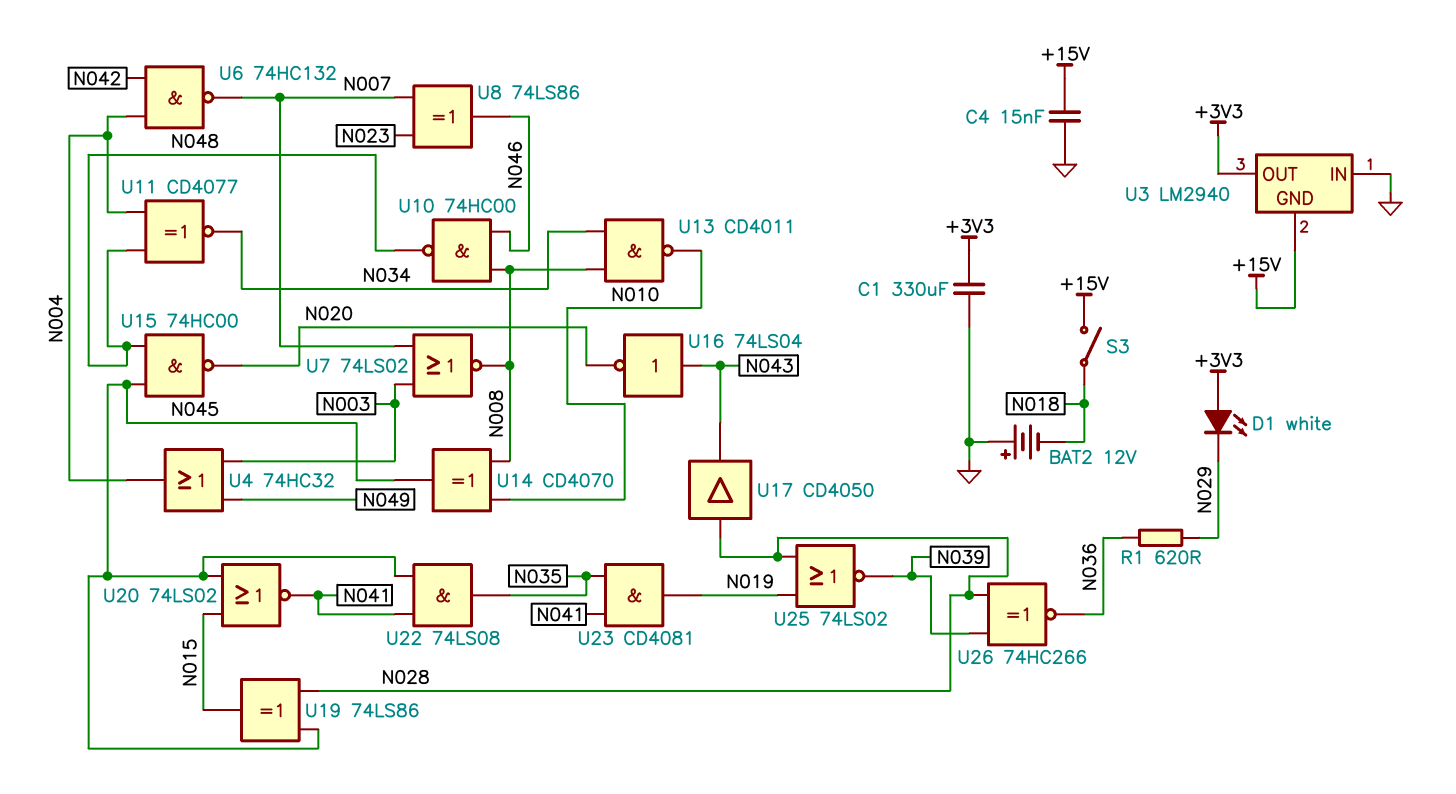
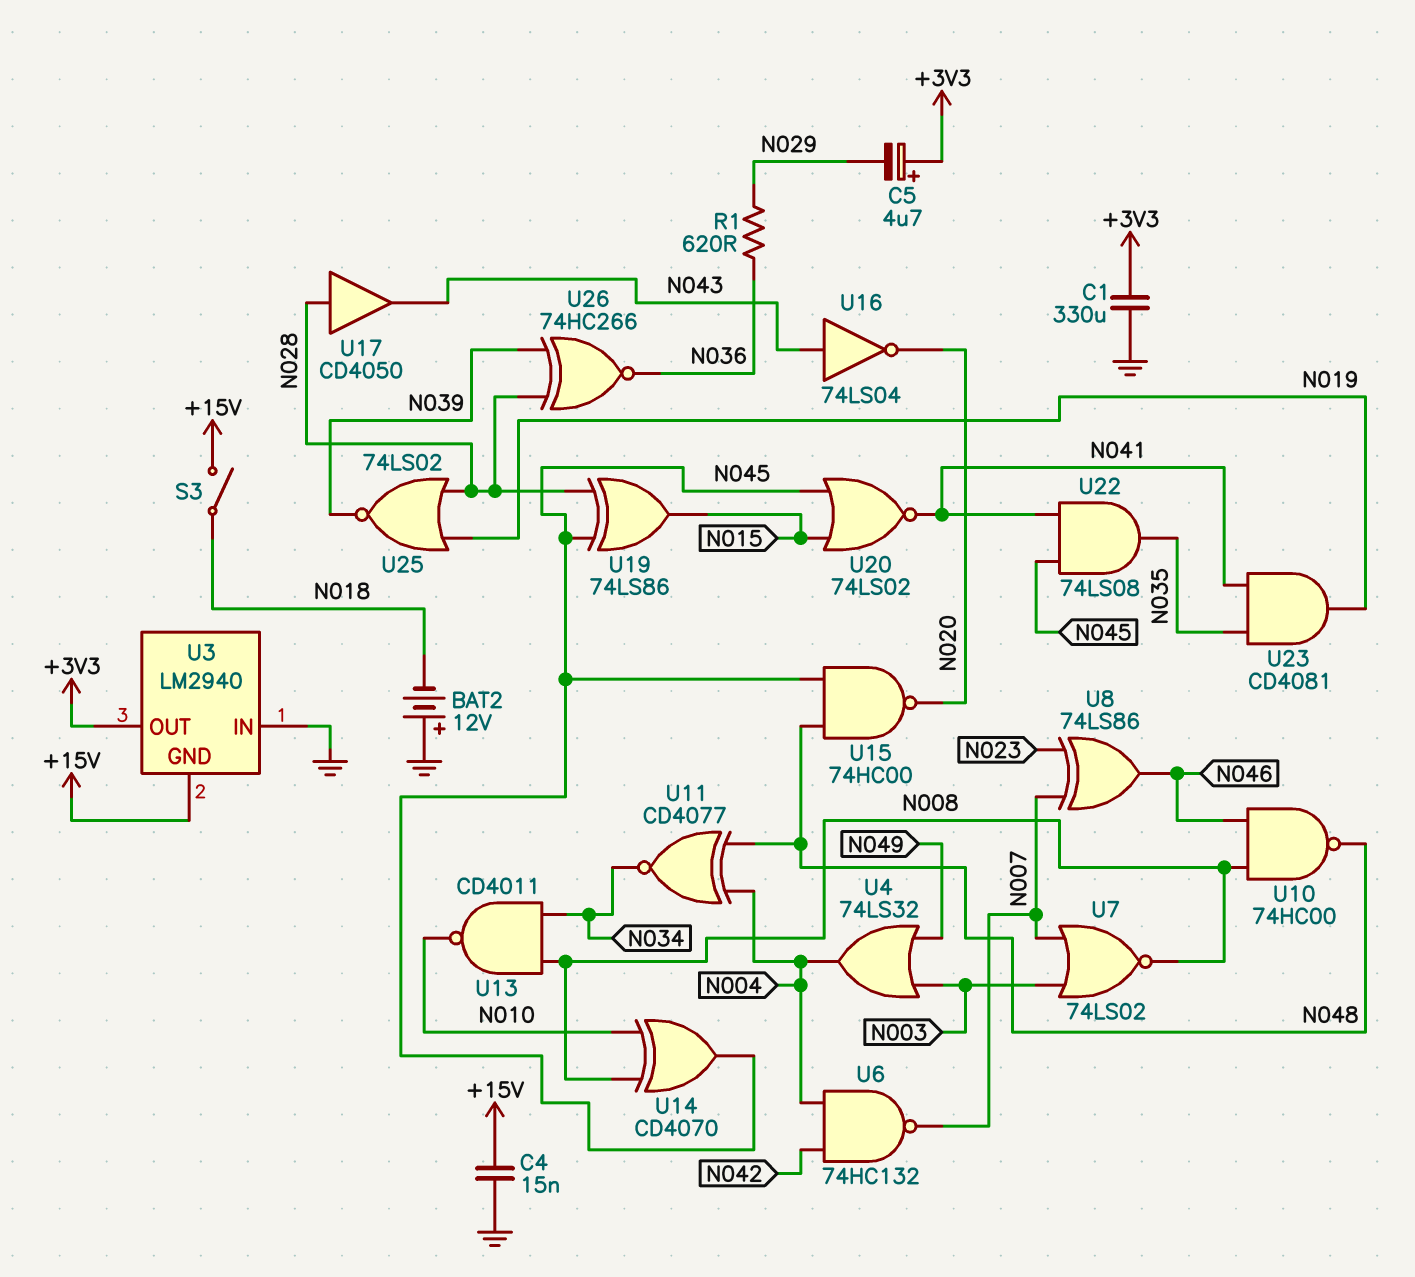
C5: none -> 4.7uF (plus +3V3, minus N029)
D1: LED white (A +3V3, K N029) -> none
U4: OR 74HC32 (in N003, in N049, out N004) -> OR 74LS32 (in N003, in N049, out N004)

